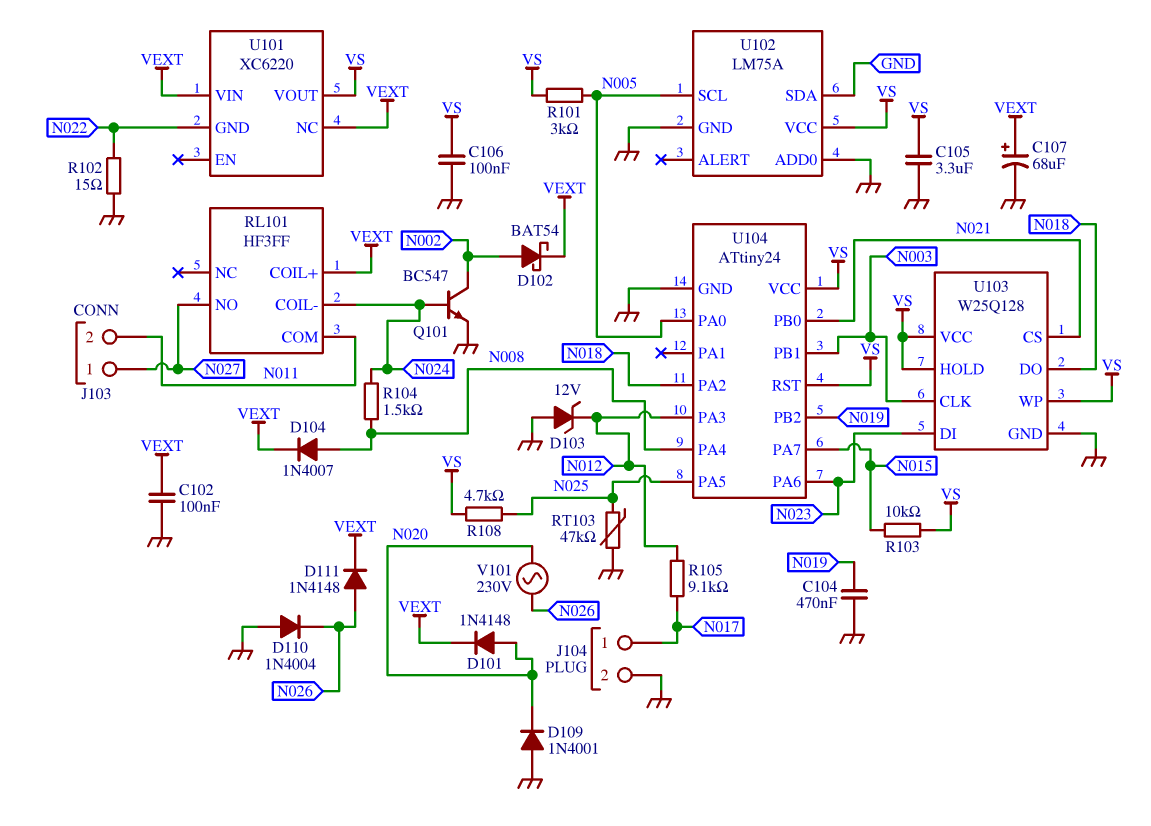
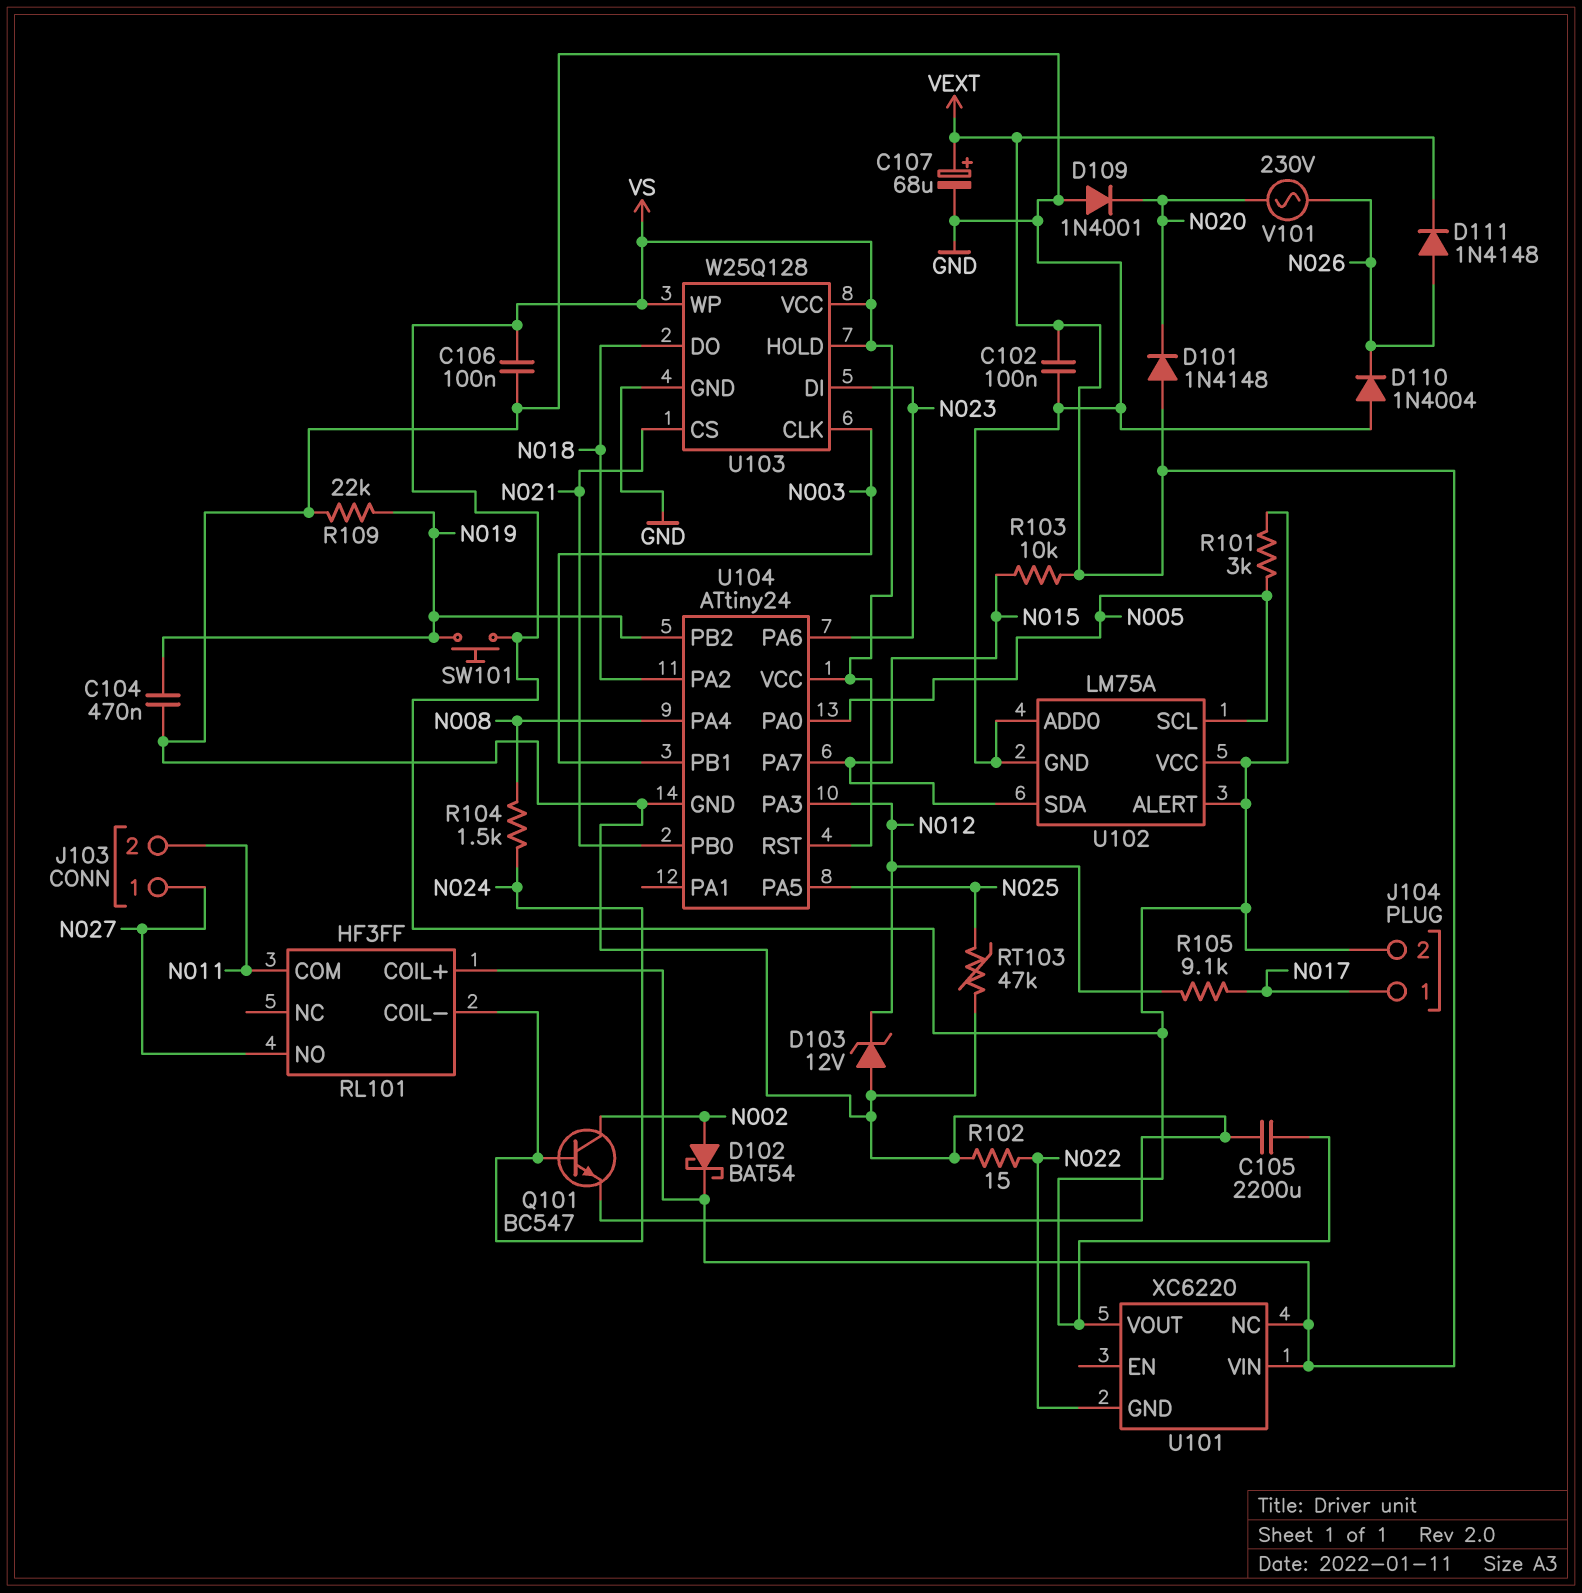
C105: 3.3uF (GND, VS) -> 2200uF (GND, VS)
D101: diode 1N4148 (A N020, K VEXT) -> diode 1N4148 (A VEXT, K N020)
D104: diode 1N4007 (A N008, K VEXT) -> none
J104 pin 2: GND -> VS
R103: 10k (N015, VS) -> 10k (N015, VEXT)
R108: 4.7k (N025, VS) -> none
R109: none -> 22k (GND, N019)
SW101: none -> button (N019, VS)
U102 pin ALERT: none -> VS
U102 pin SDA: GND -> N015

